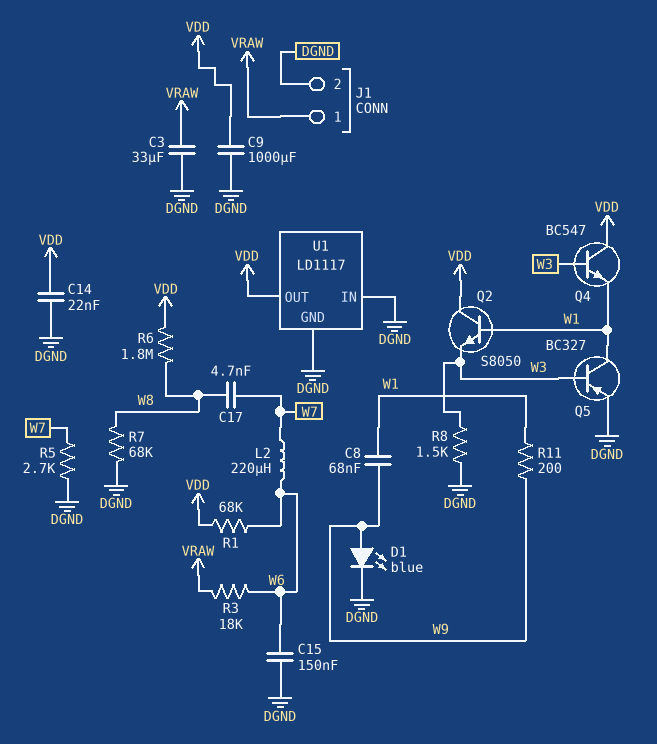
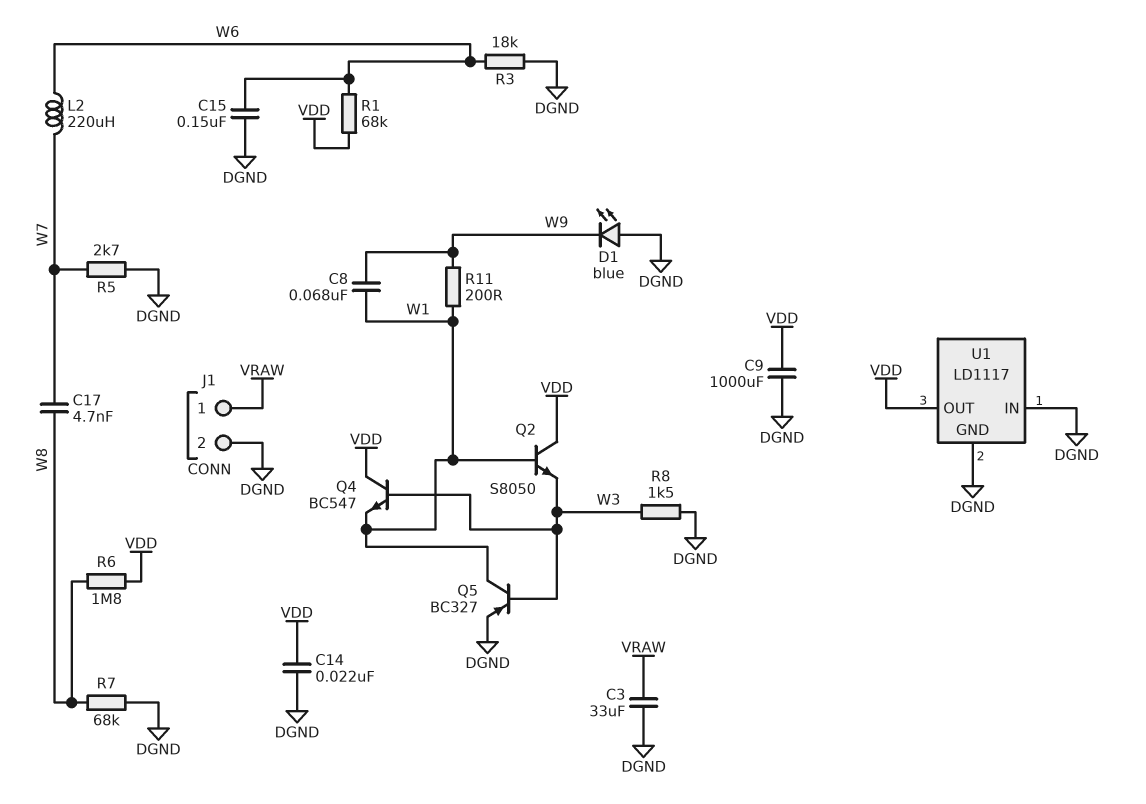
D1: LED blue (A W9, K DGND) -> LED blue (A DGND, K W9)
R3: 18k (VRAW, W6) -> 18k (DGND, W6)

